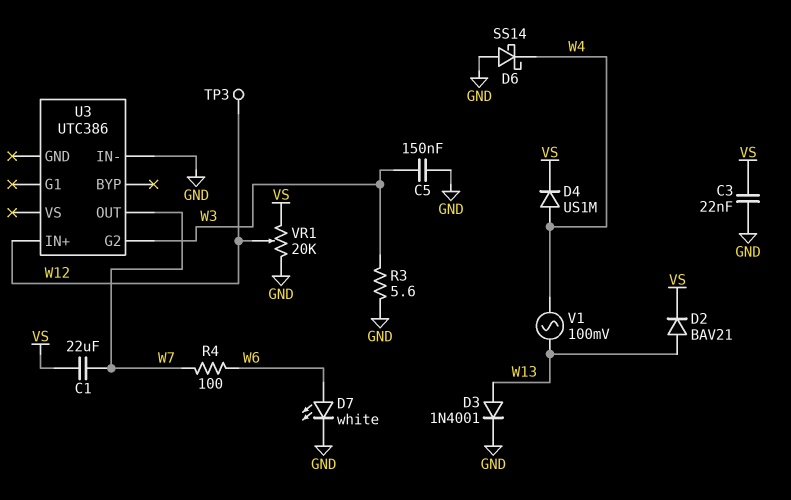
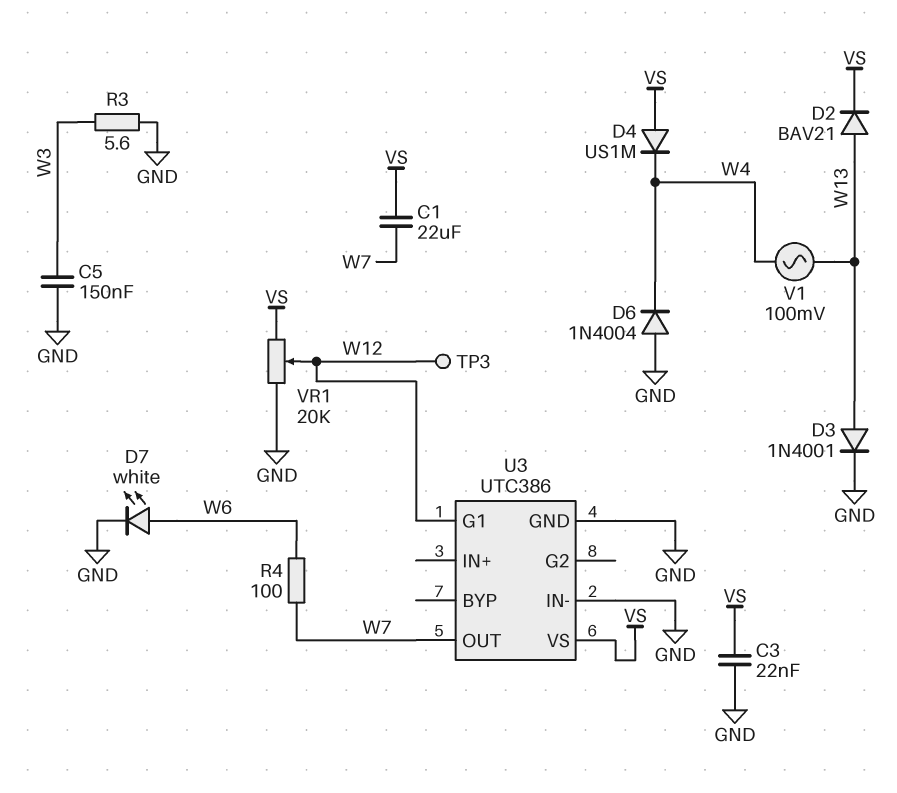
D4: diode US1M (A W4, K VS) -> diode US1M (A VS, K W4)
D6: schottky SS14 (A GND, K W4) -> diode 1N4004 (A GND, K W4)
U3 pin G1: none -> W12
U3 pin G2: W3 -> none
U3 pin GND: none -> GND
U3 pin IN+: W12 -> none
U3 pin VS: none -> VS

